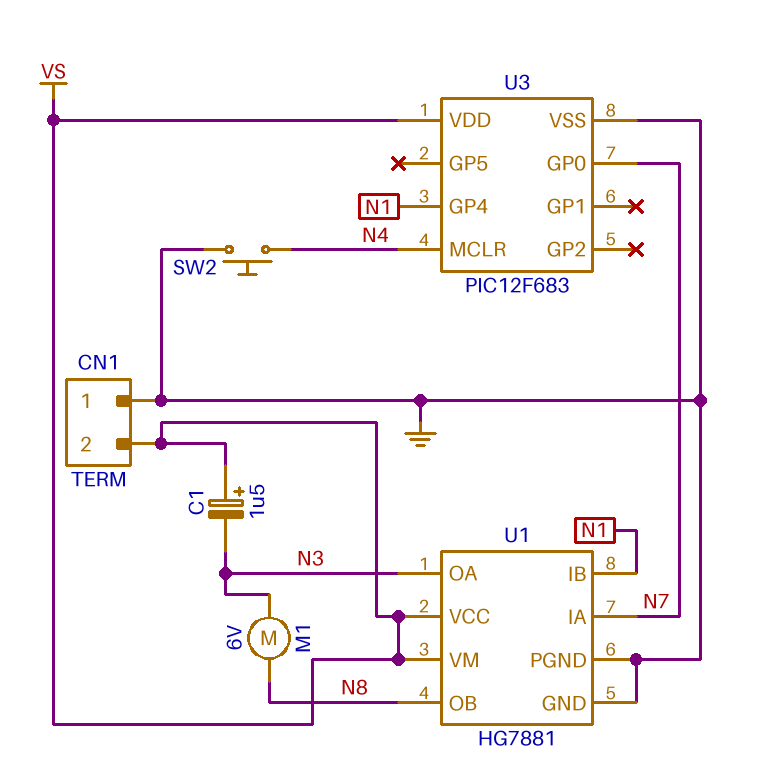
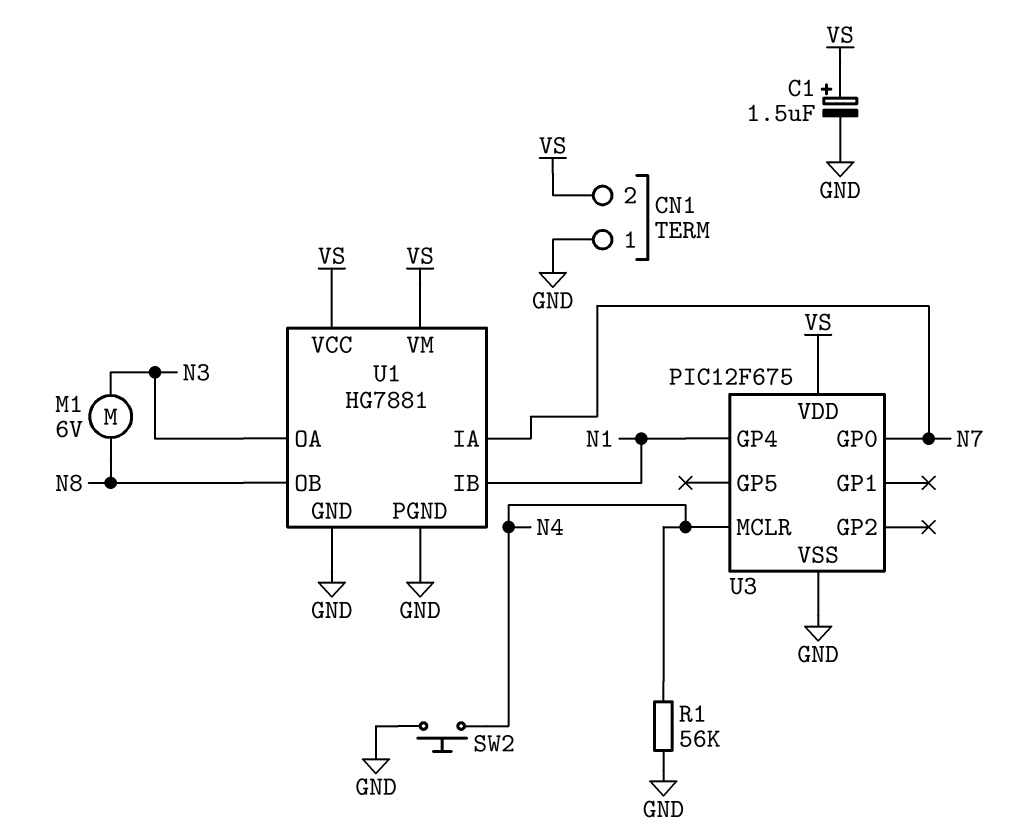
C1: 1.5uF (plus VS, minus N3) -> 1.5uF (plus VS, minus GND)
R1: none -> 56k (GND, N4)
U3: PIC12F683 -> PIC12F675

